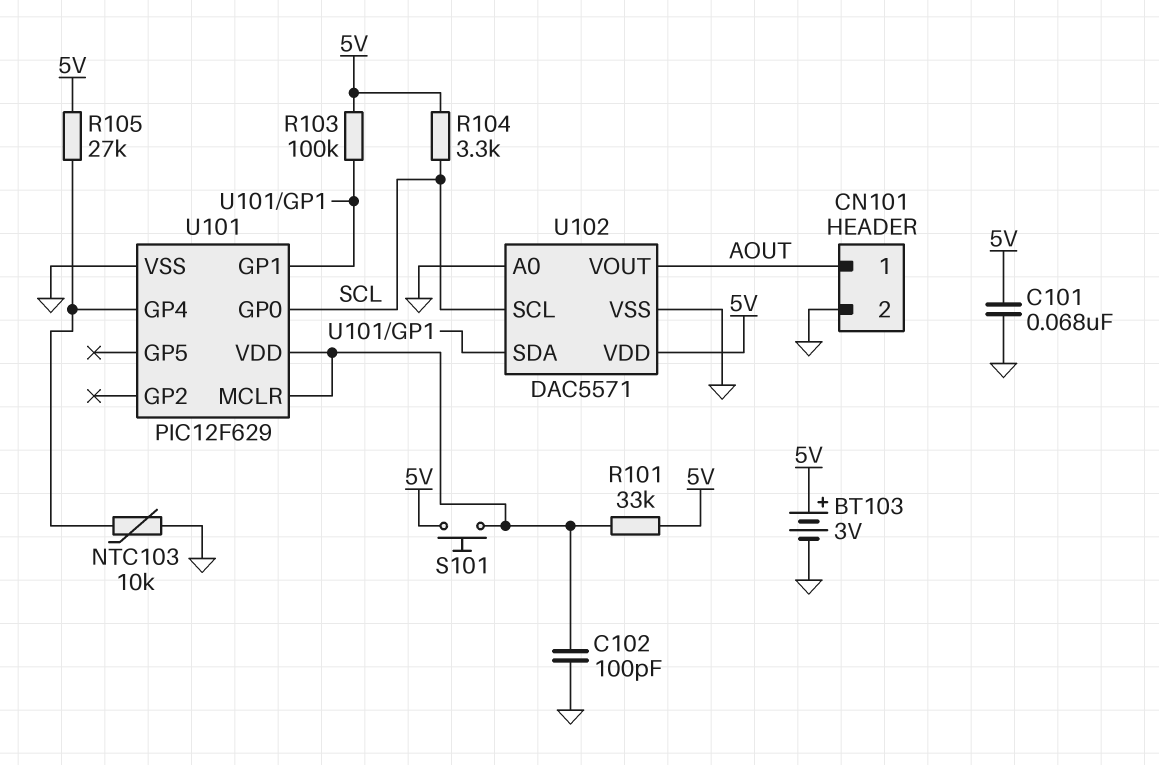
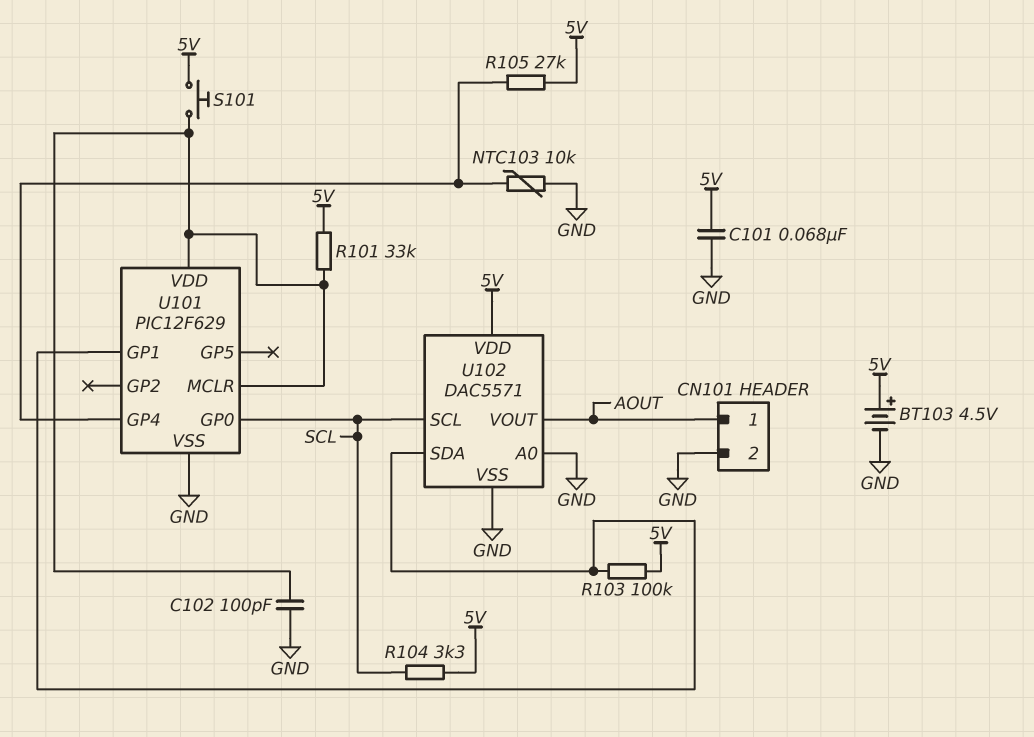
BT103: 3V (plus 5V, minus GND) -> 4.5V (plus 5V, minus GND)

